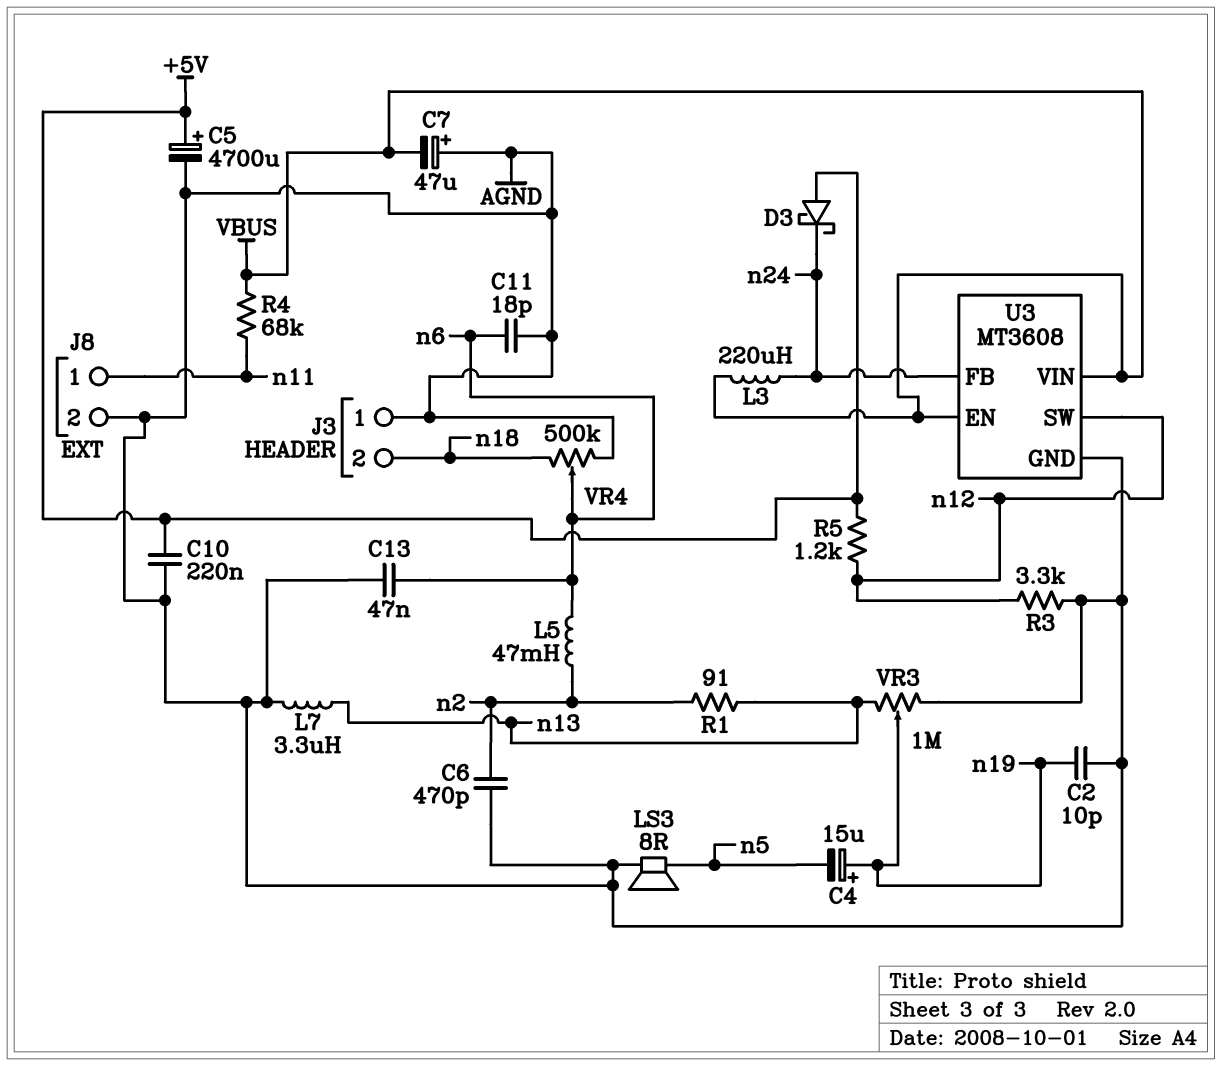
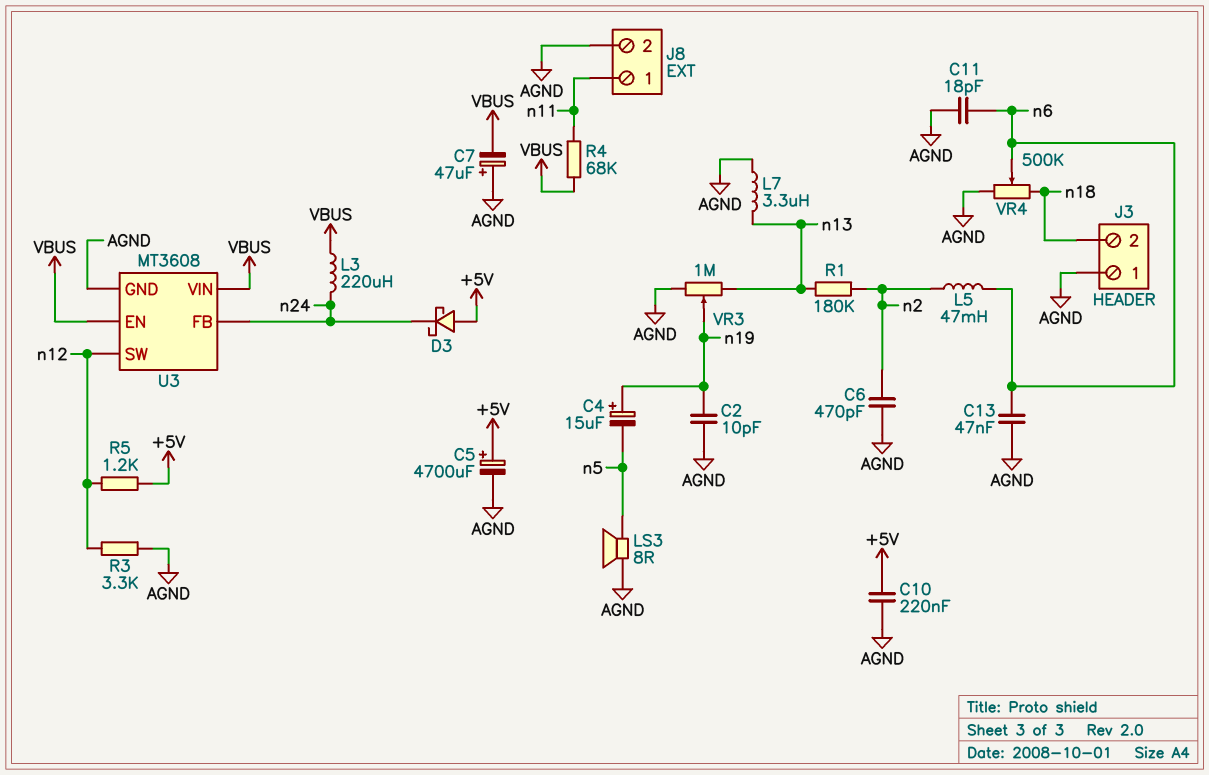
R1: 91 (n2, n13) -> 180k (n2, n13)

